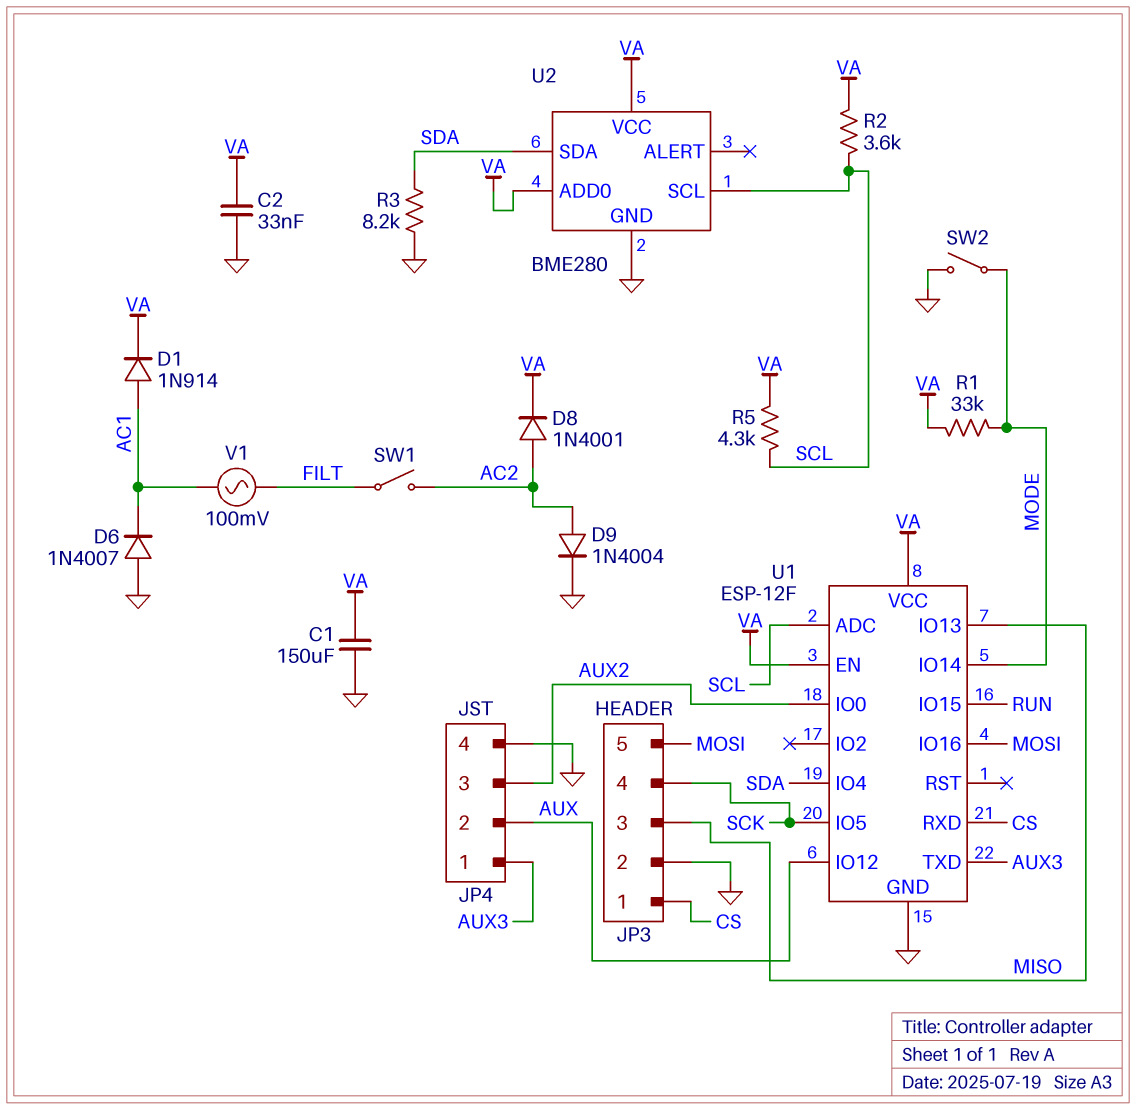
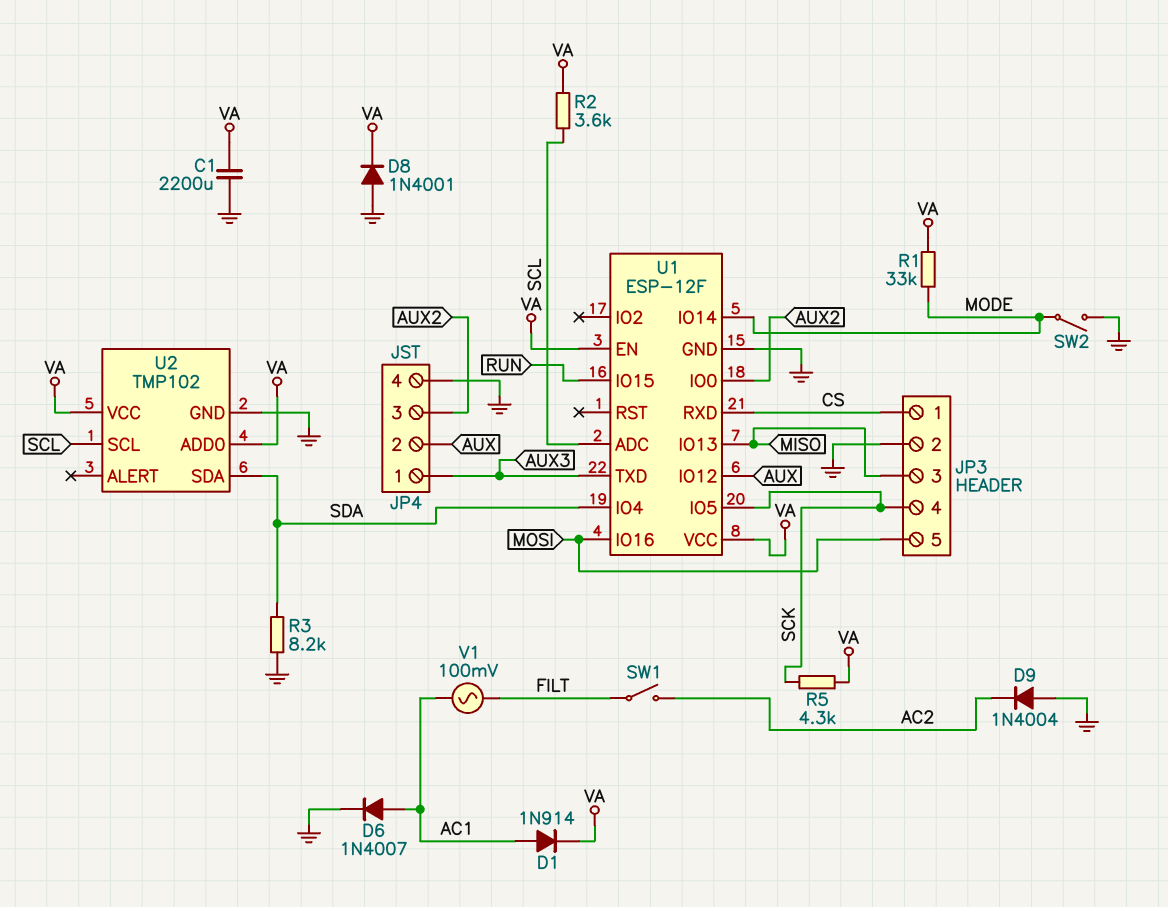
C1: 150uF (GND, VA) -> 2200uF (GND, VA)
C2: 33nF (GND, VA) -> none
D6: diode 1N4007 (A GND, K AC1) -> diode 1N4007 (A AC1, K GND)
D8: diode 1N4001 (A AC2, K VA) -> diode 1N4001 (A GND, K VA)
D9: diode 1N4004 (A AC2, K GND) -> diode 1N4004 (A GND, K AC2)
R5: 4.3k (SCL, VA) -> 4.3k (SCK, VA)
U2: BME280 -> TMP102

